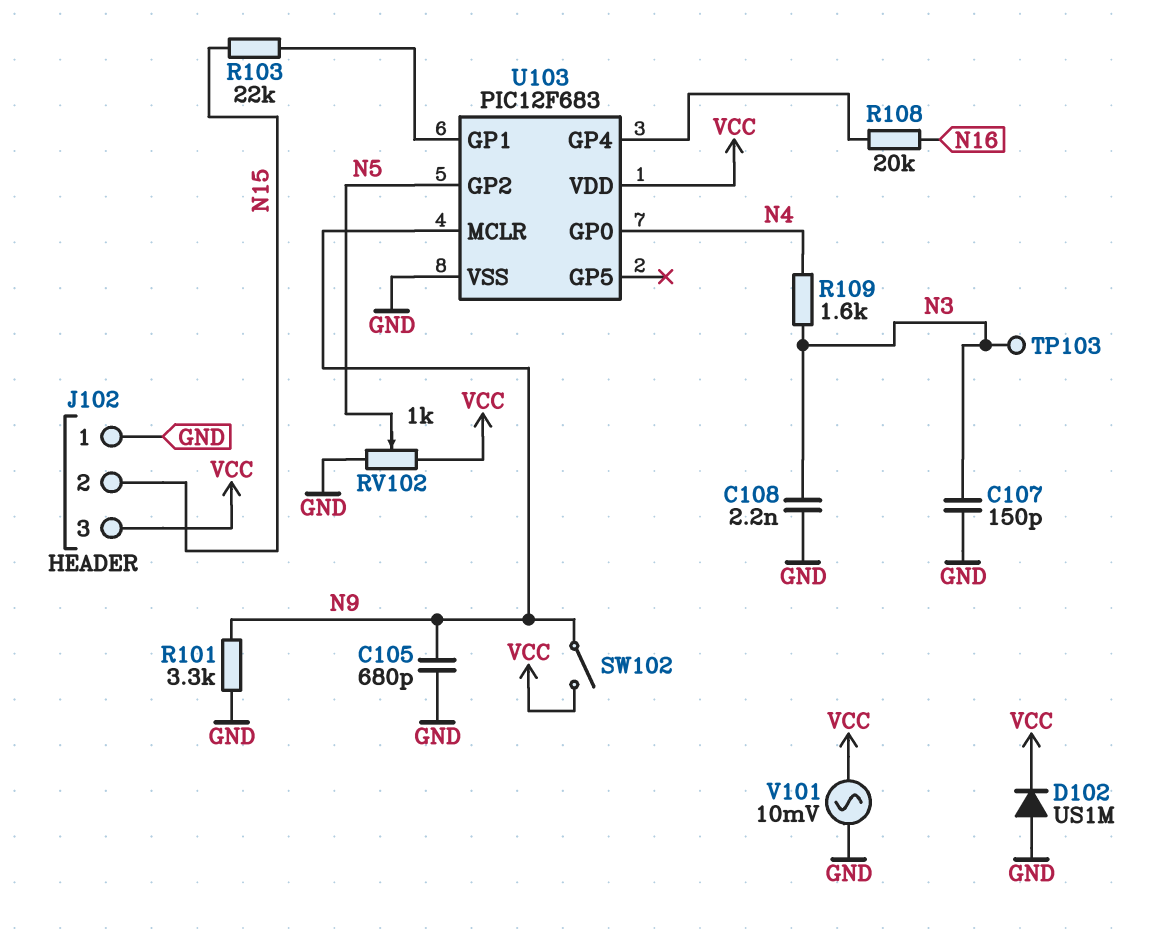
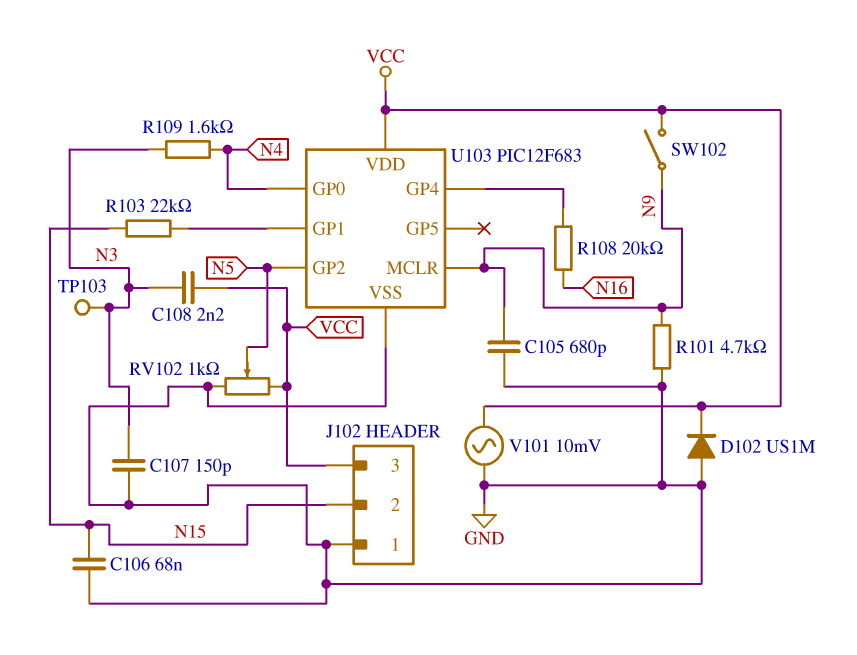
C106: none -> 68nF (GND, N15)
C108: 2.2nF (GND, N3) -> 2.2nF (N3, VCC)
R101: 3.3k (GND, N9) -> 4.7k (GND, N9)

